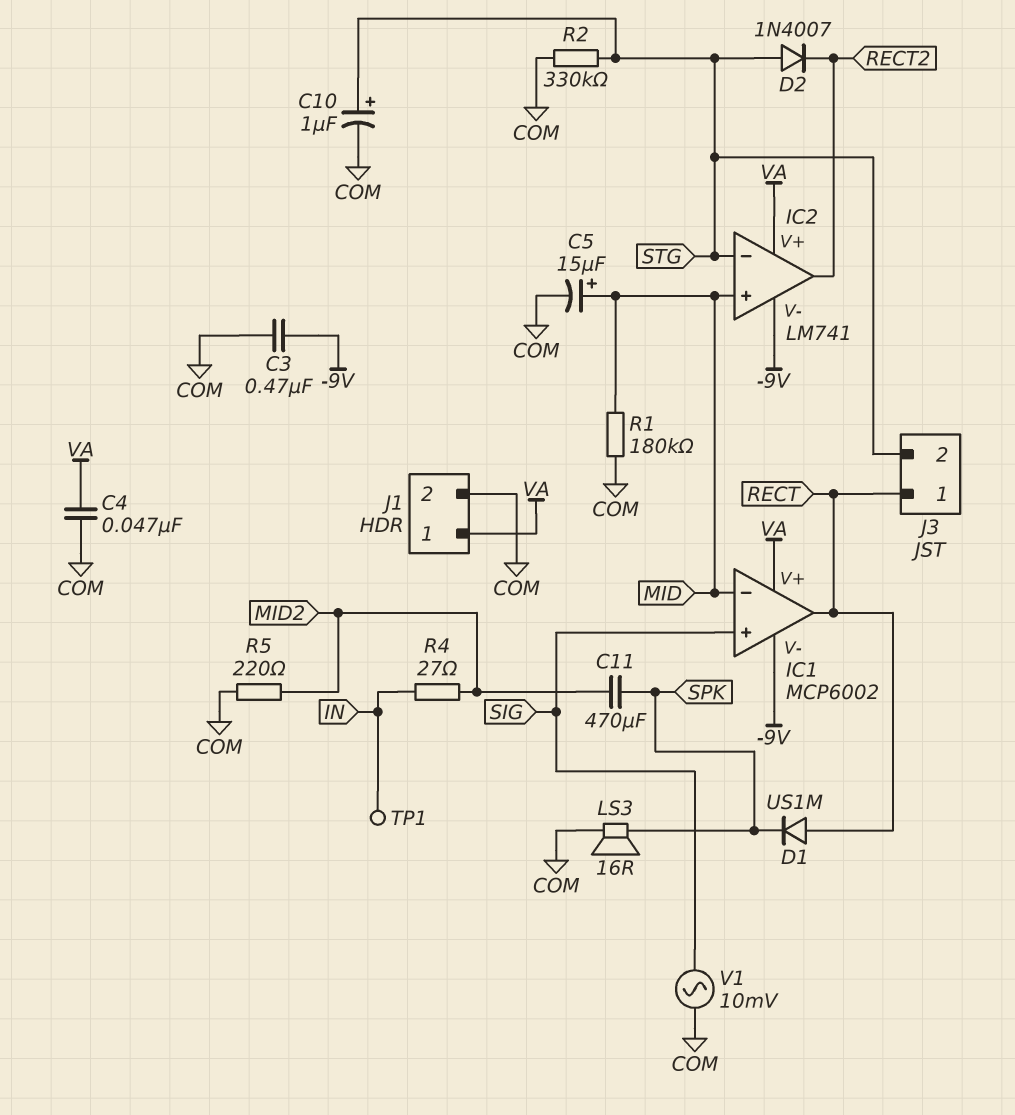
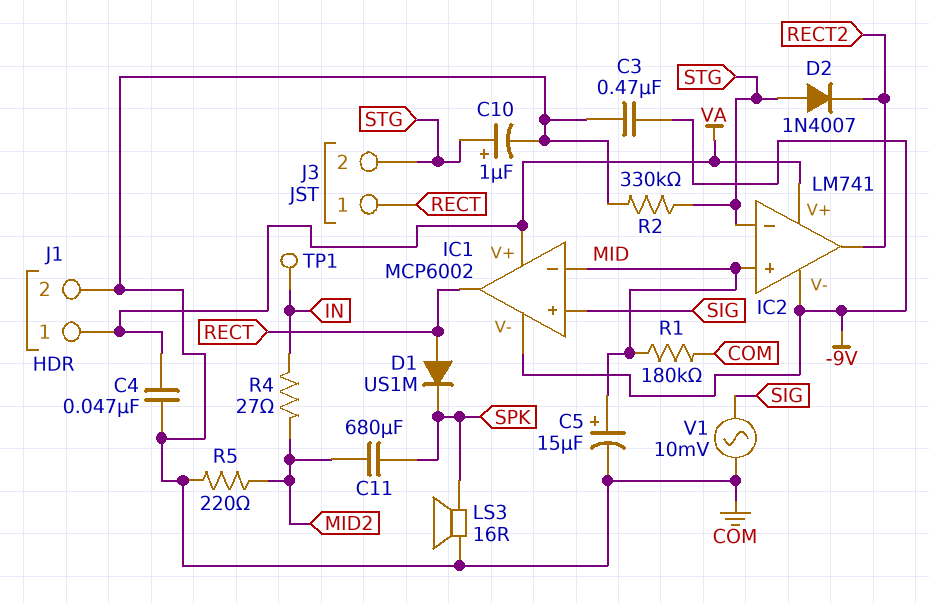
C11: 470uF (MID2, SPK) -> 680uF (MID2, SPK)

